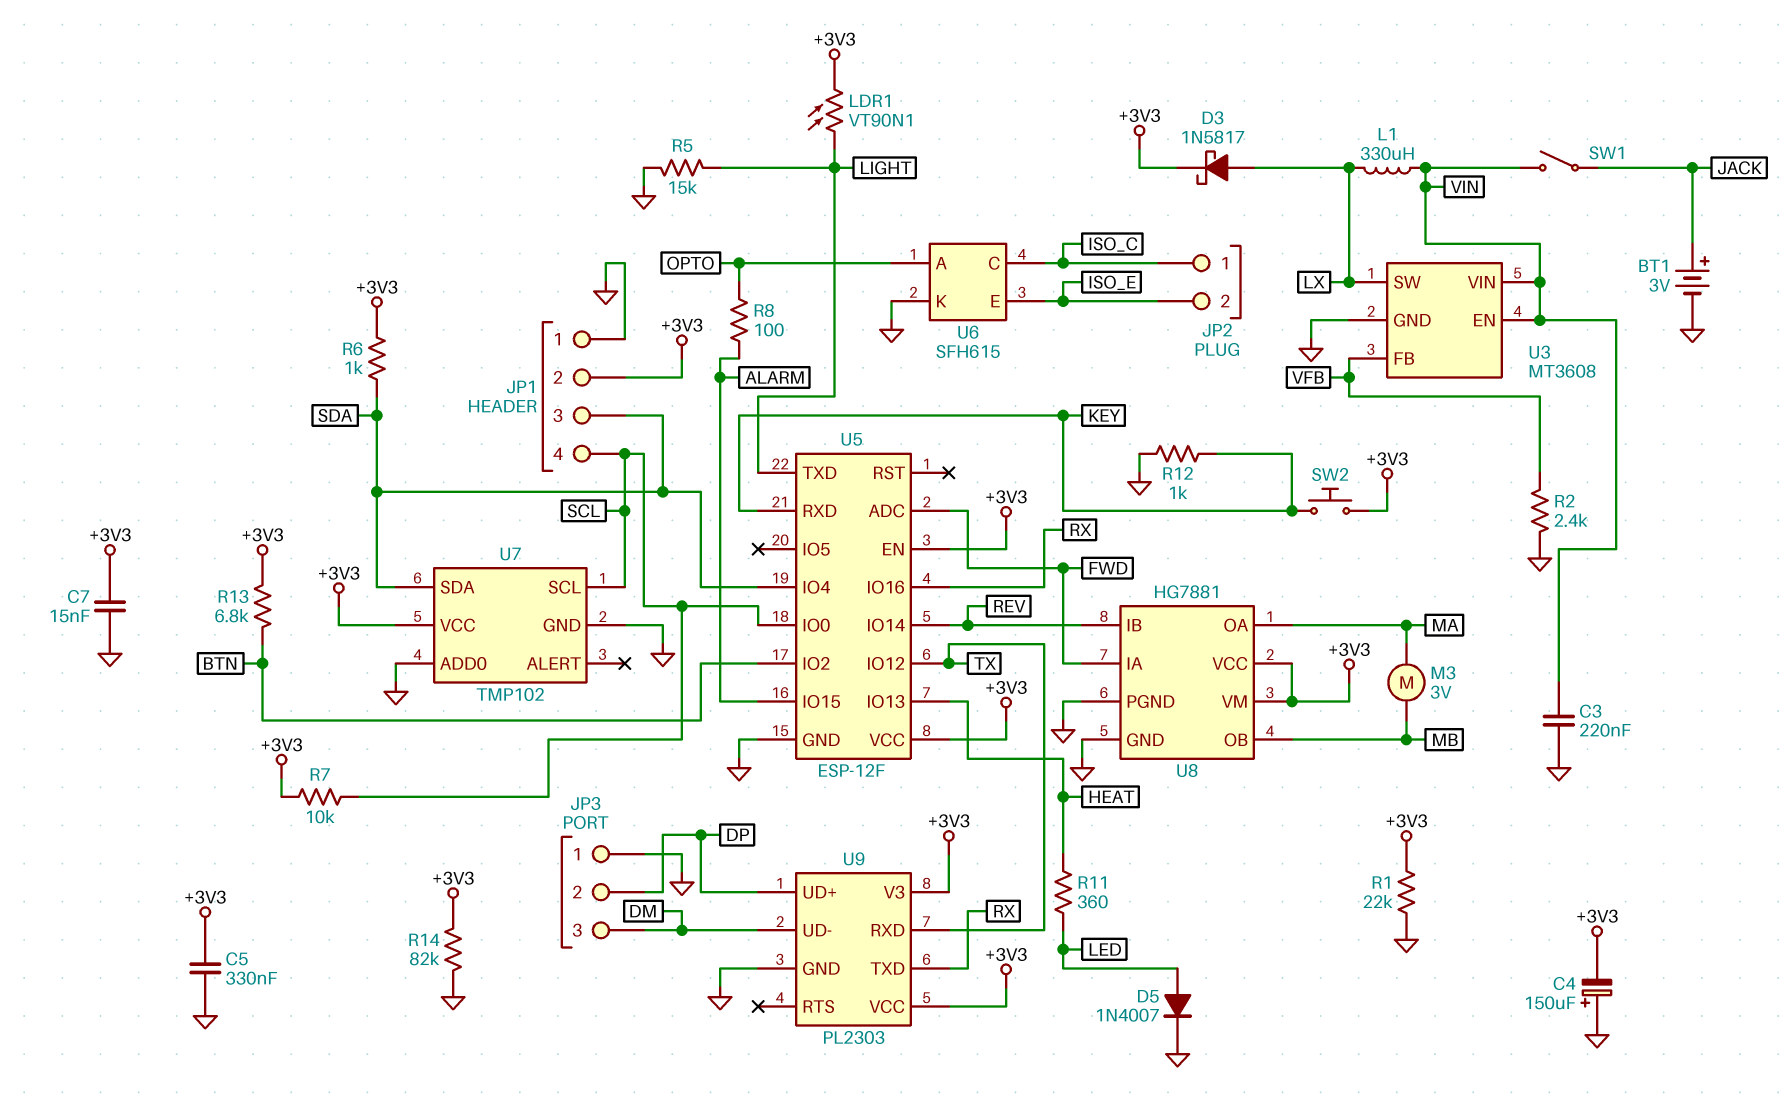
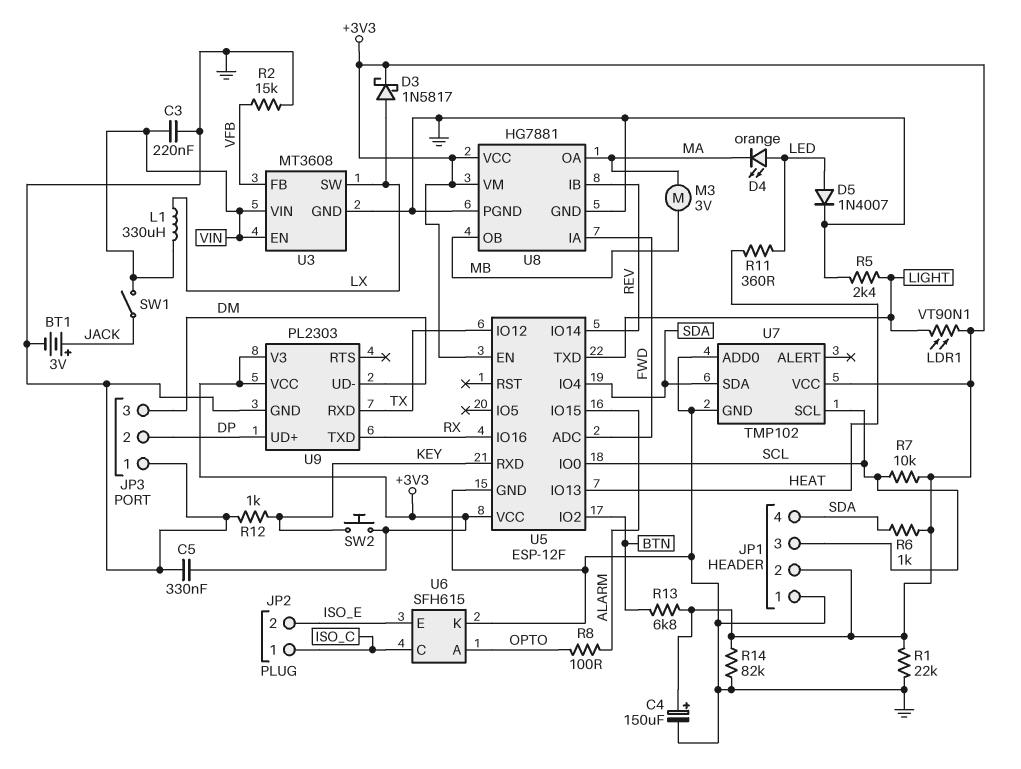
C4: 150uF (plus GND, minus +3V3) -> 150uF (plus +3V3, minus GND)
C7: 15nF (+3V3, GND) -> none
D4: none -> LED orange (A LED, K MA)
JP1 pin 3: SDA -> SCL
JP1 pin 4: SCL -> SDA
R2: 2.4k (GND, VFB) -> 15k (GND, VFB)
R5: 15k (GND, LIGHT) -> 2.4k (GND, LIGHT)

